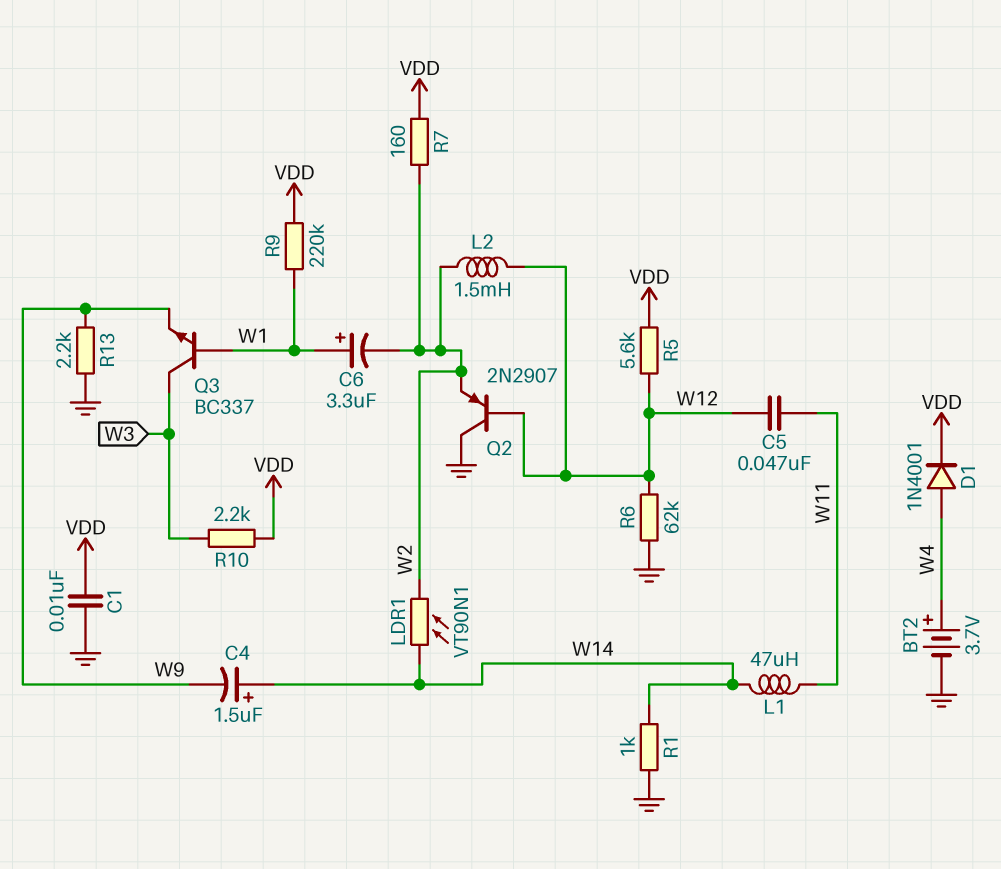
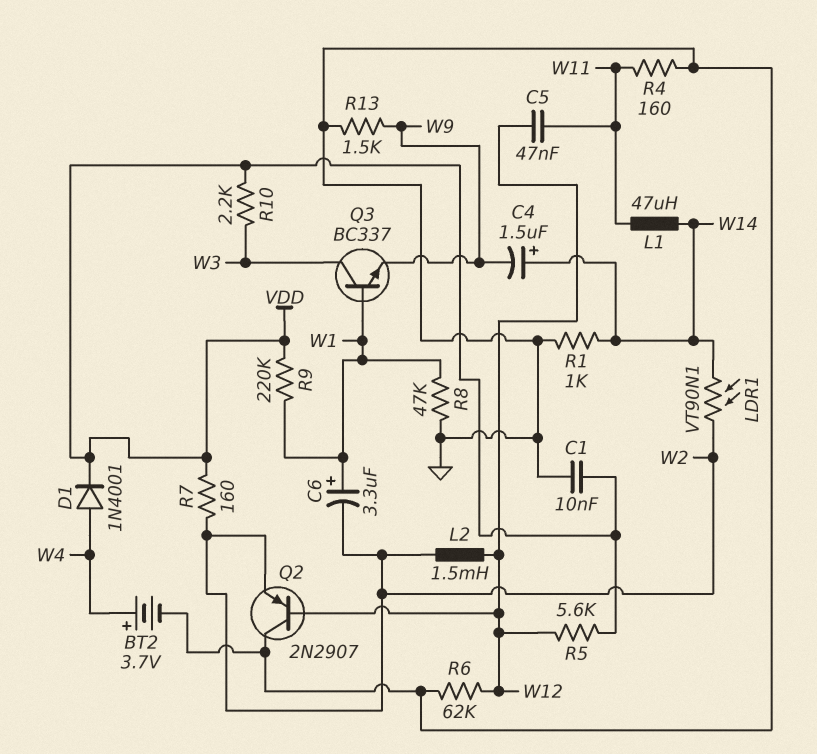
R4: none -> 160 (GND, W11)
R8: none -> 47k (GND, W1)
R13: 2.2k (GND, W9) -> 1.5k (GND, W9)

